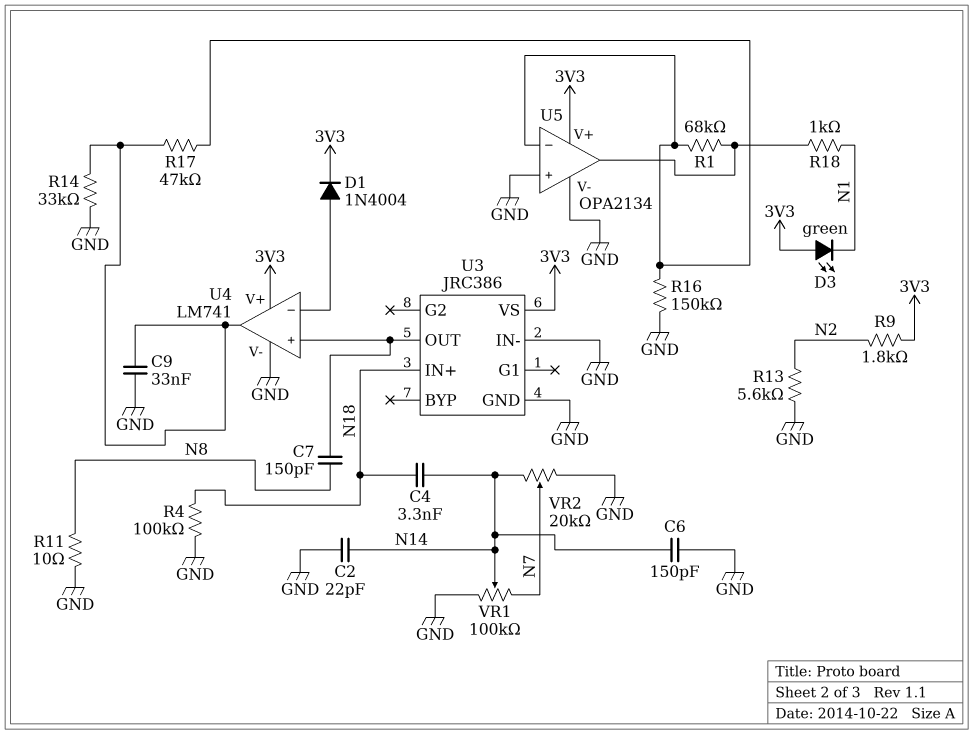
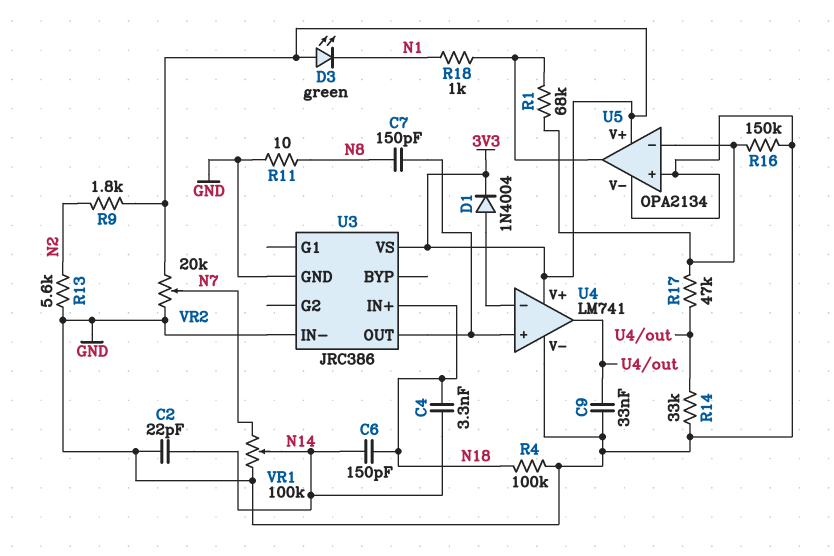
C6: 150pF (GND, N14) -> 150pF (N14, N18)
VR2: 20k (GND, N14, wiper N7) -> 20k (3V3, GND, wiper N7)

